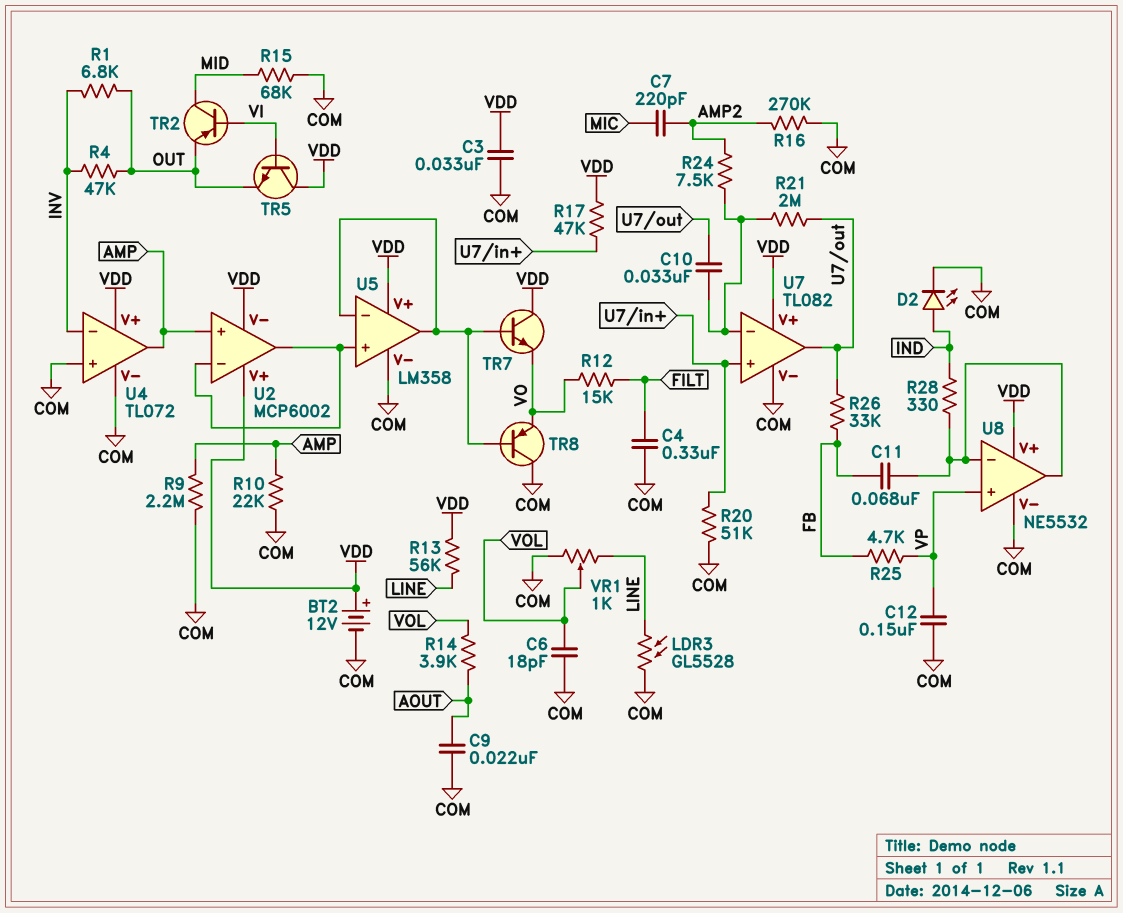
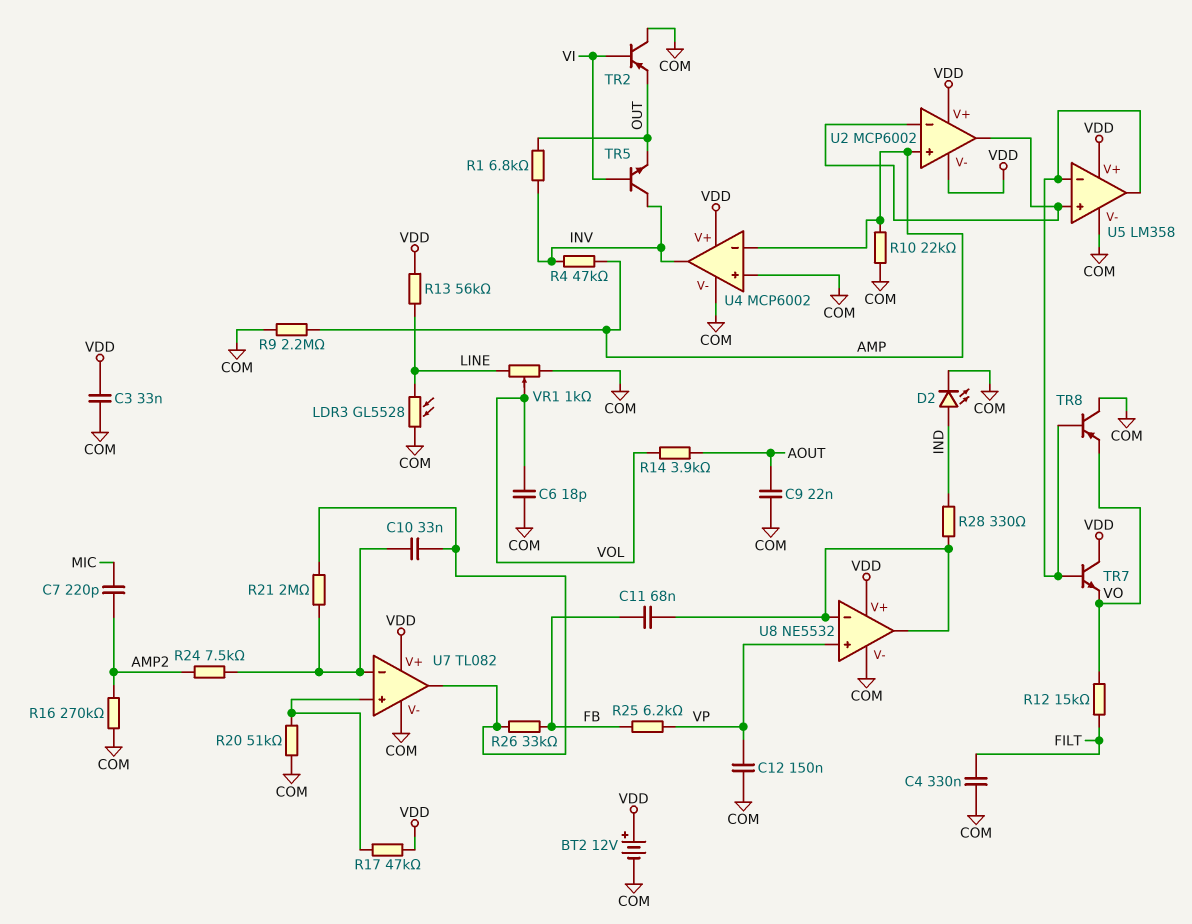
R4: 47k (INV, OUT) -> 47k (AMP, INV)
R15: 68k (COM, MID) -> none
R25: 4.7k (FB, VP) -> 6.2k (FB, VP)
TR2: PNP (B VI, C MID, E OUT) -> PNP (B VI, C COM, E OUT)
TR5: NPN (B VI, C VDD, E OUT) -> NPN (B VI, C INV, E OUT)
U4: TL072 -> MCP6002
U4 pin in-: INV -> AMP
U4 pin out: AMP -> INV

